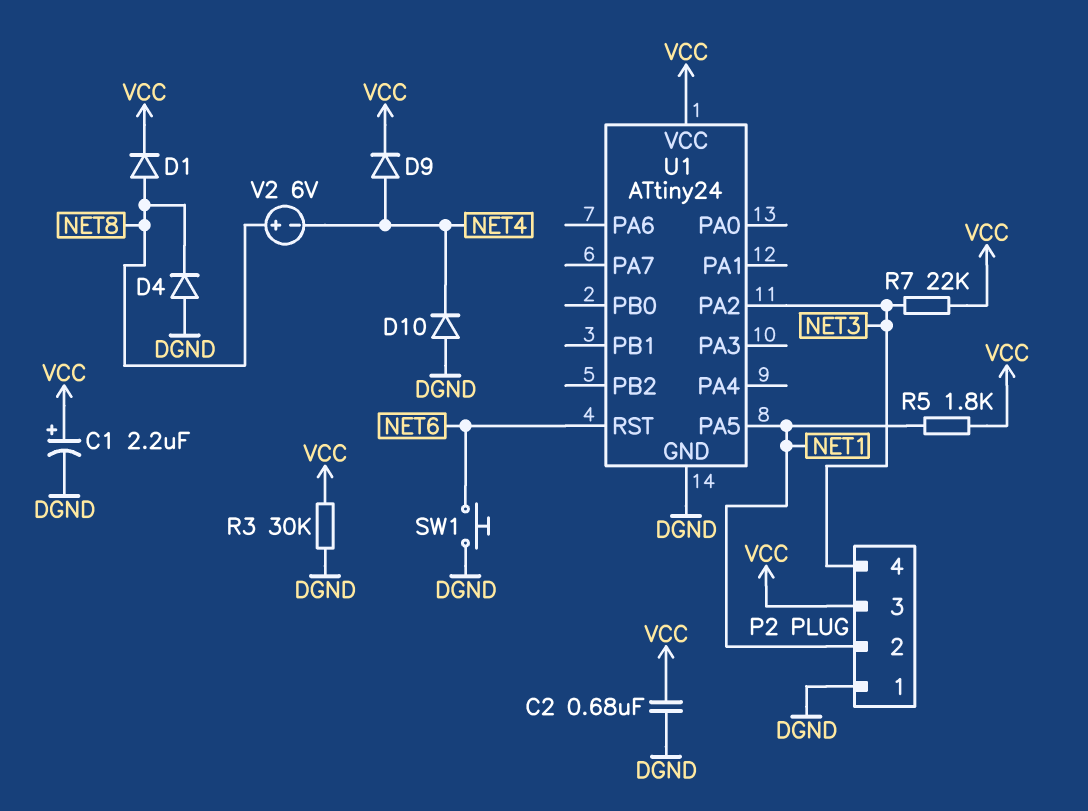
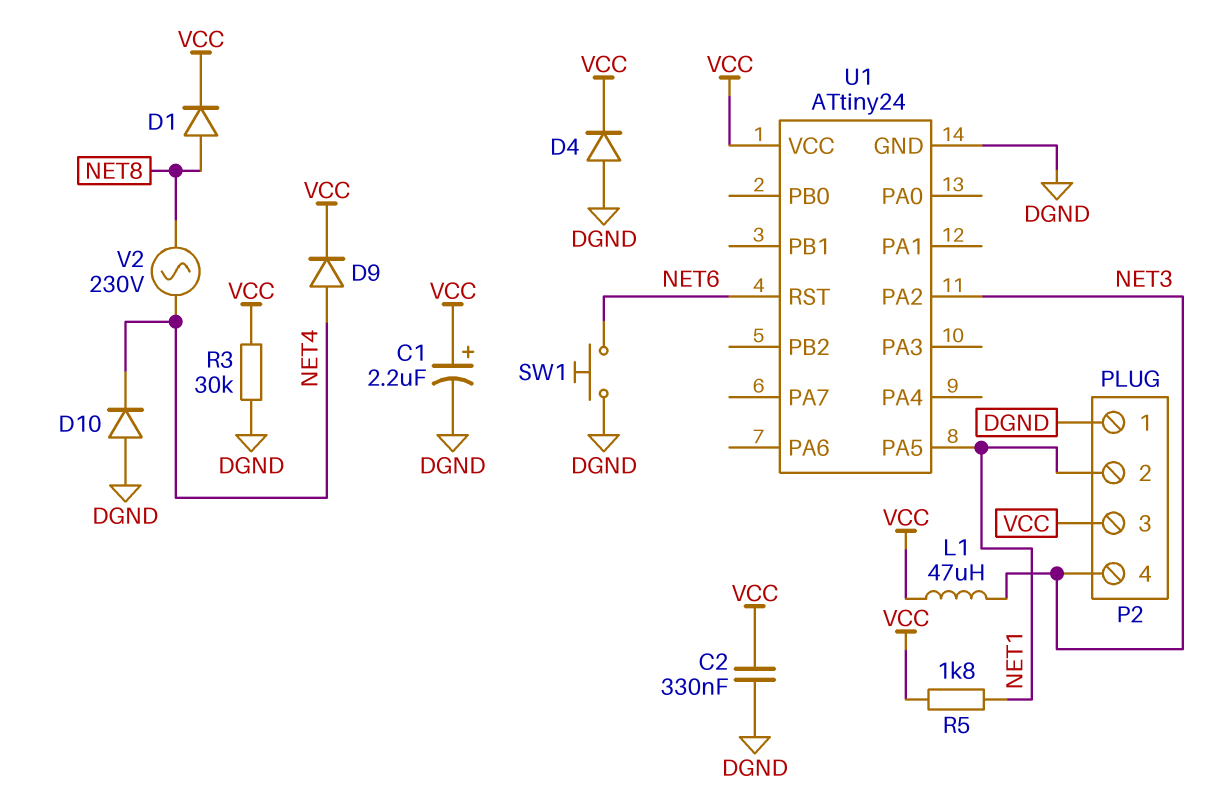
C2: 680nF (DGND, VCC) -> 330nF (DGND, VCC)
D4: diode (A DGND, K NET8) -> diode (A DGND, K VCC)
L1: none -> 47uH (NET3, VCC)
R7: 22k (NET3, VCC) -> none
V2: 6V (plus NET8, minus NET4) -> AC 230V (NET4, NET8)

